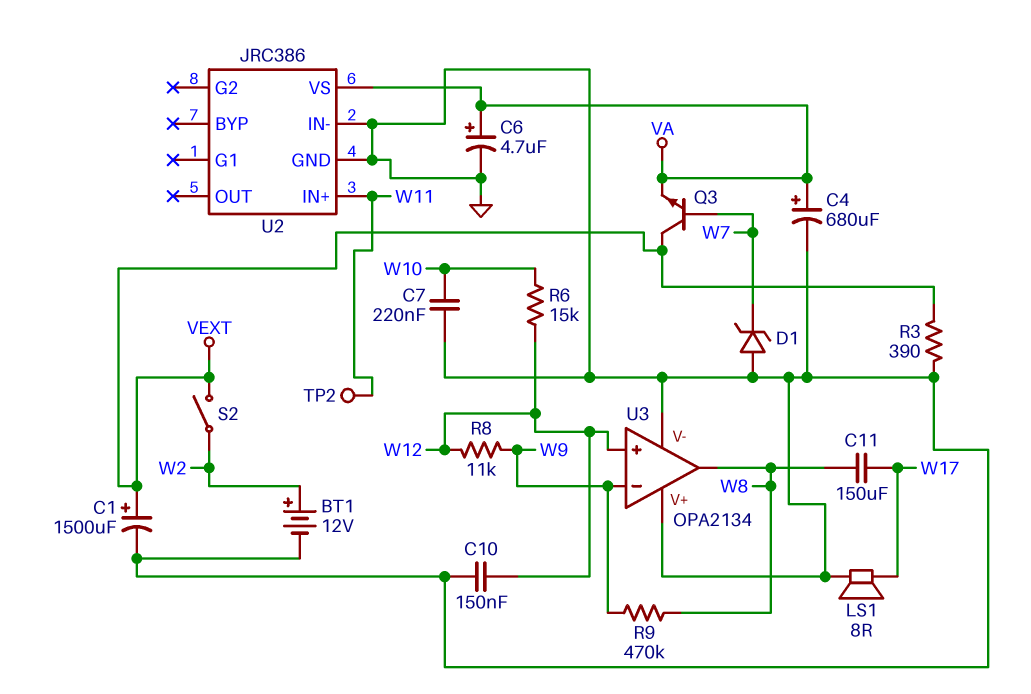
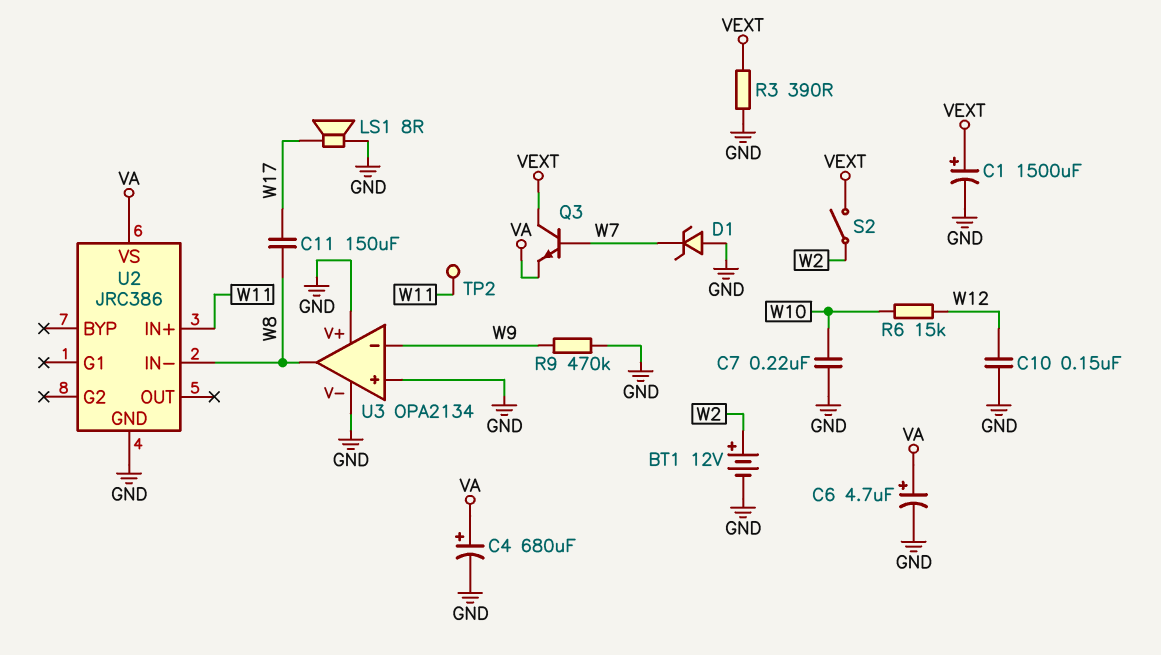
R8: 11k (W9, W12) -> none
R9: 470k (W8, W9) -> 470k (GND, W9)
U2 pin IN-: GND -> W8
U3 pin in+: W12 -> GND

